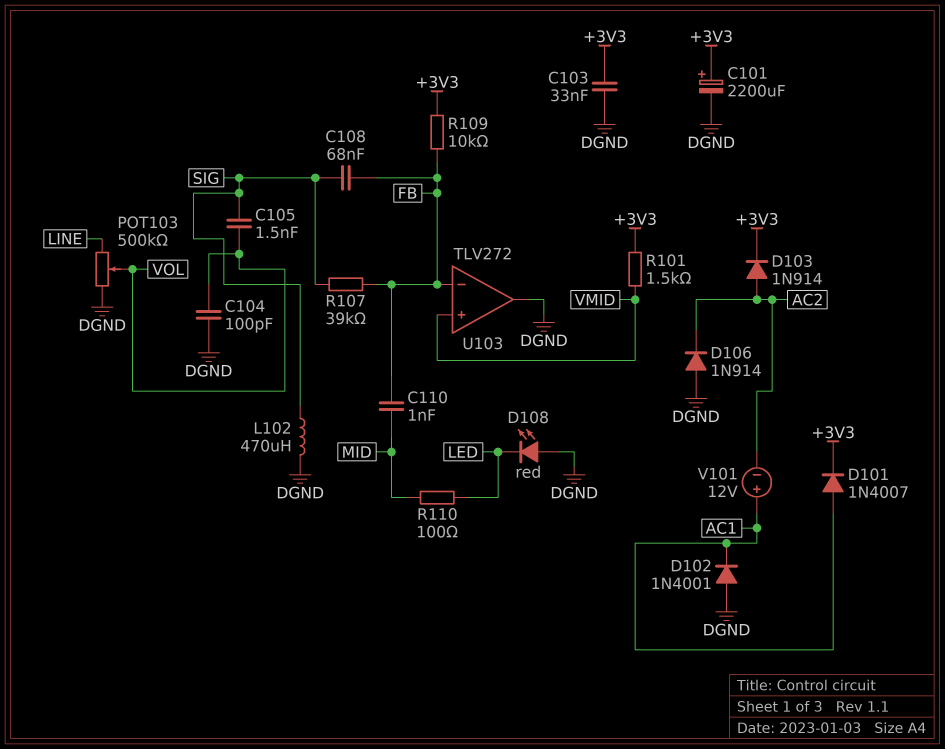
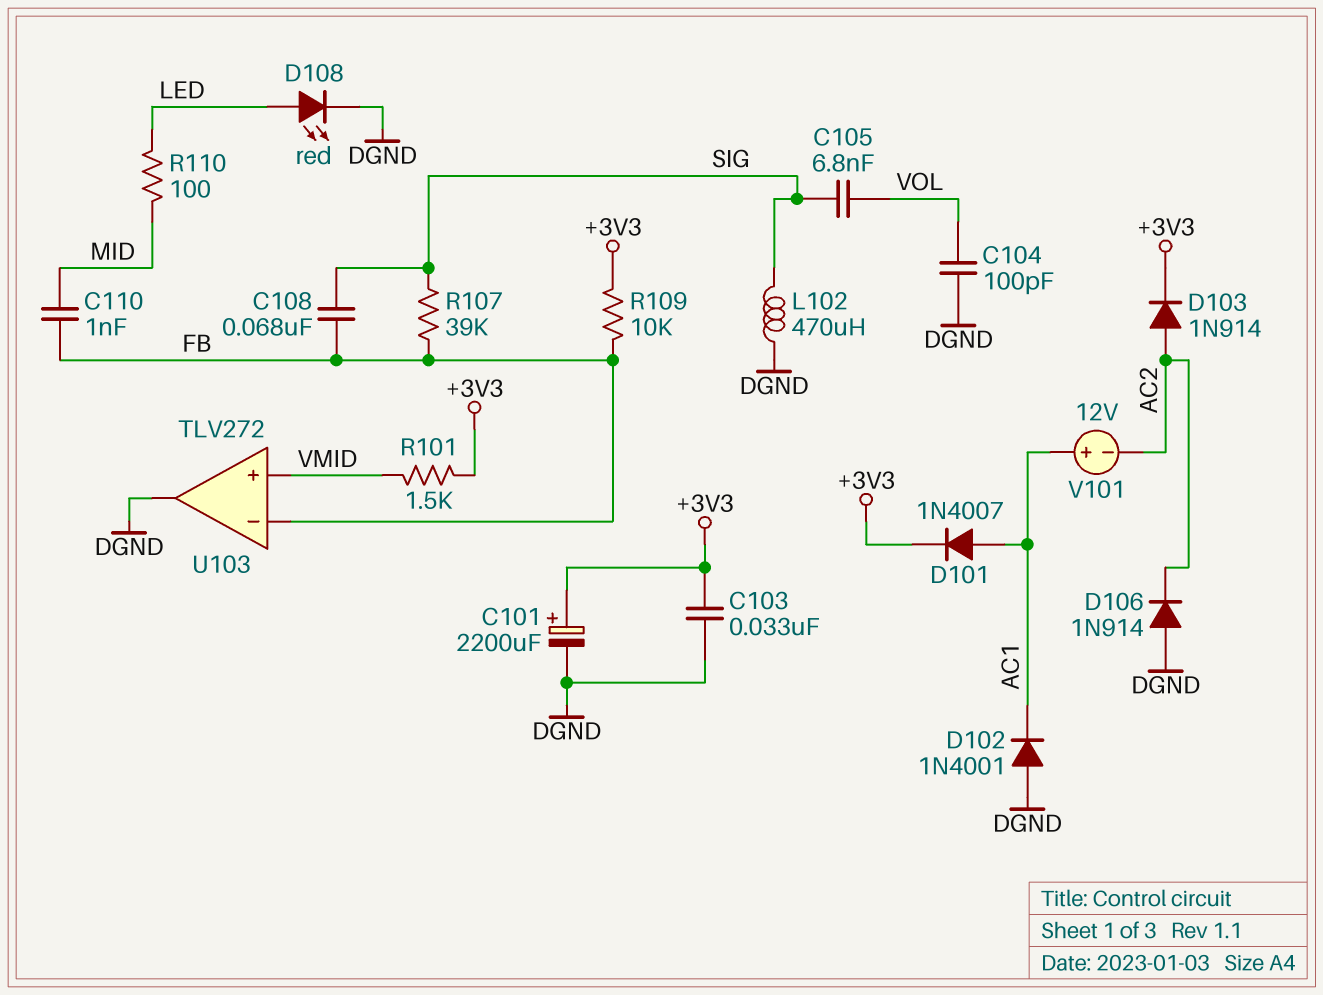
C105: 1.5nF (SIG, VOL) -> 6.8nF (SIG, VOL)
D108: LED red (A DGND, K LED) -> LED red (A LED, K DGND)
POT103: 500k (DGND, LINE, wiper VOL) -> none

